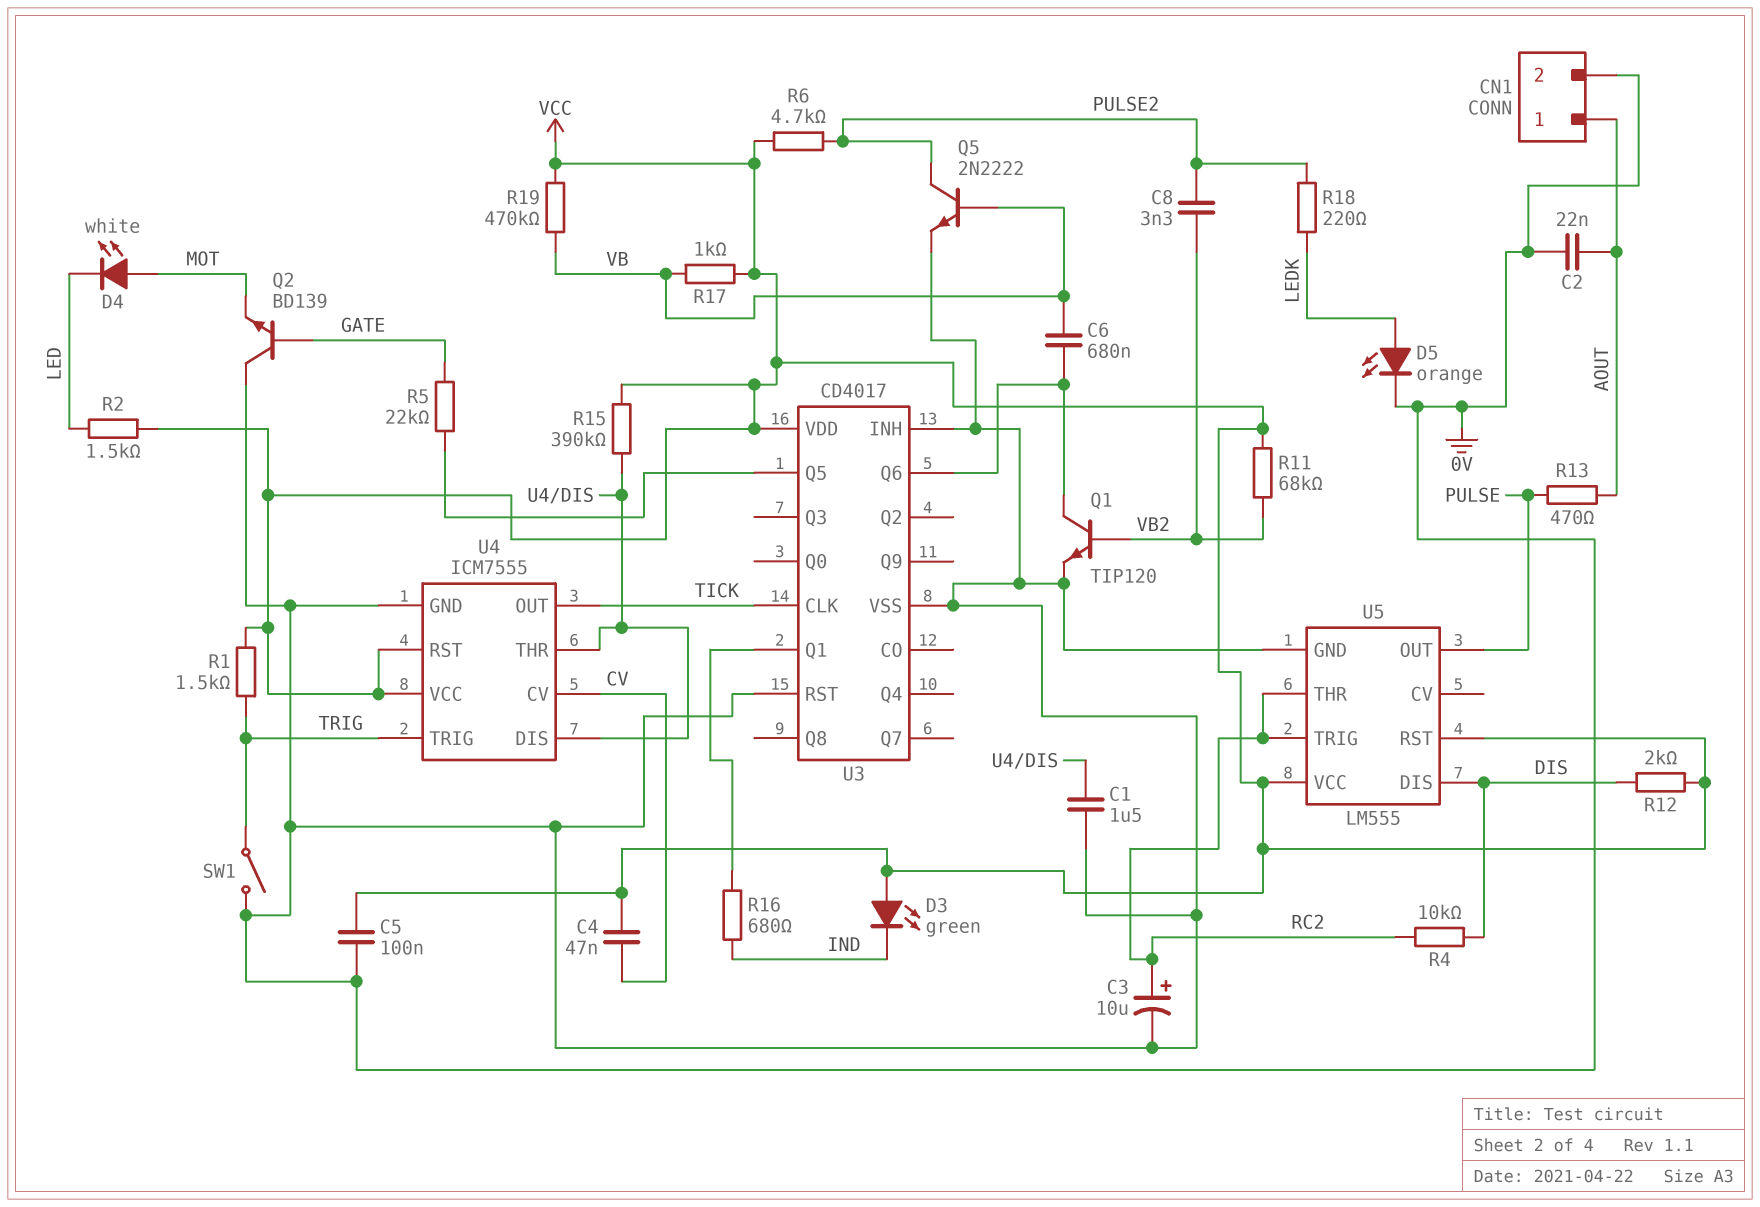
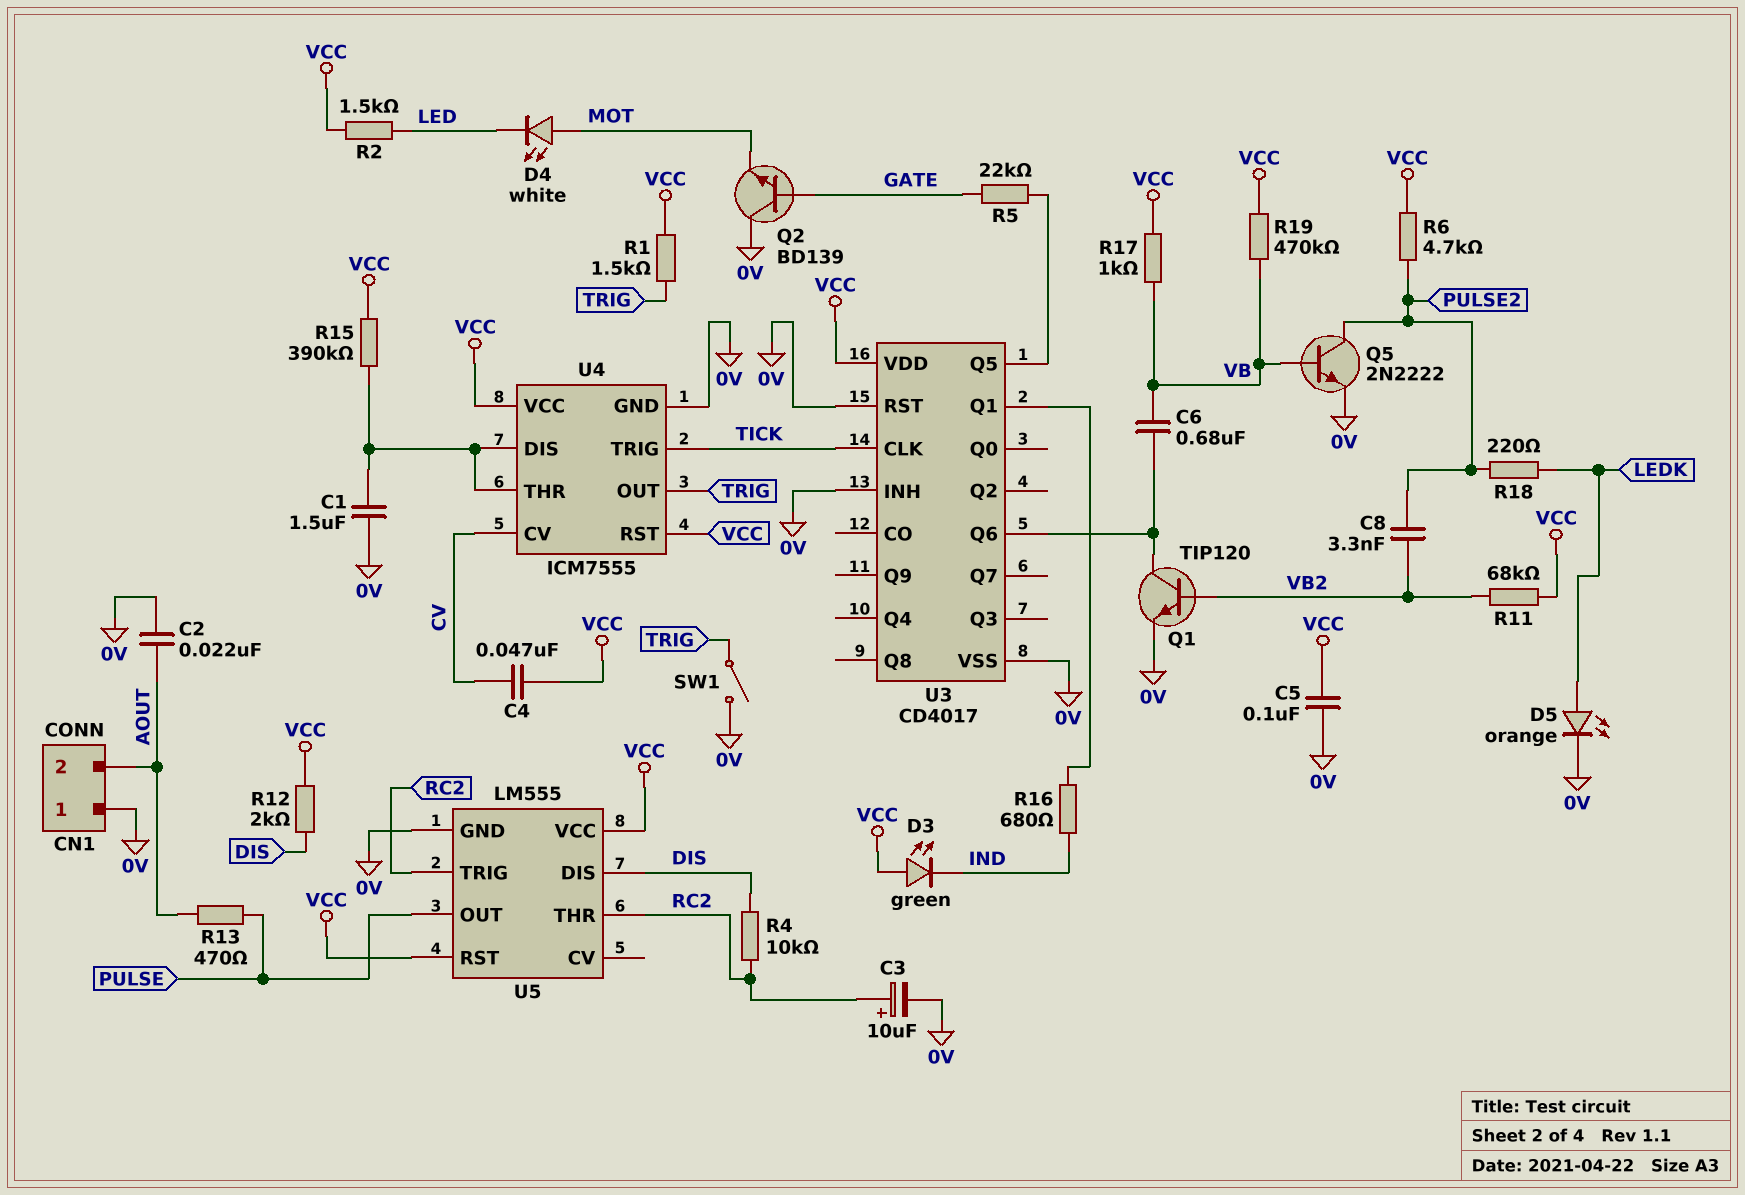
CN1 pin 1: AOUT -> 0V
CN1 pin 2: 0V -> AOUT
U4 pin OUT: TICK -> TRIG
U4 pin TRIG: TRIG -> TICK

